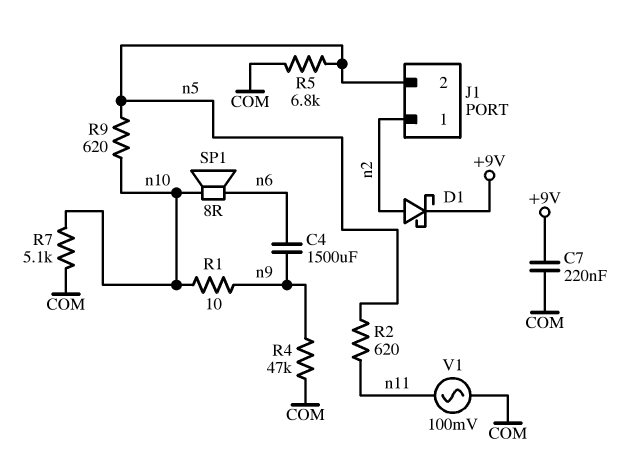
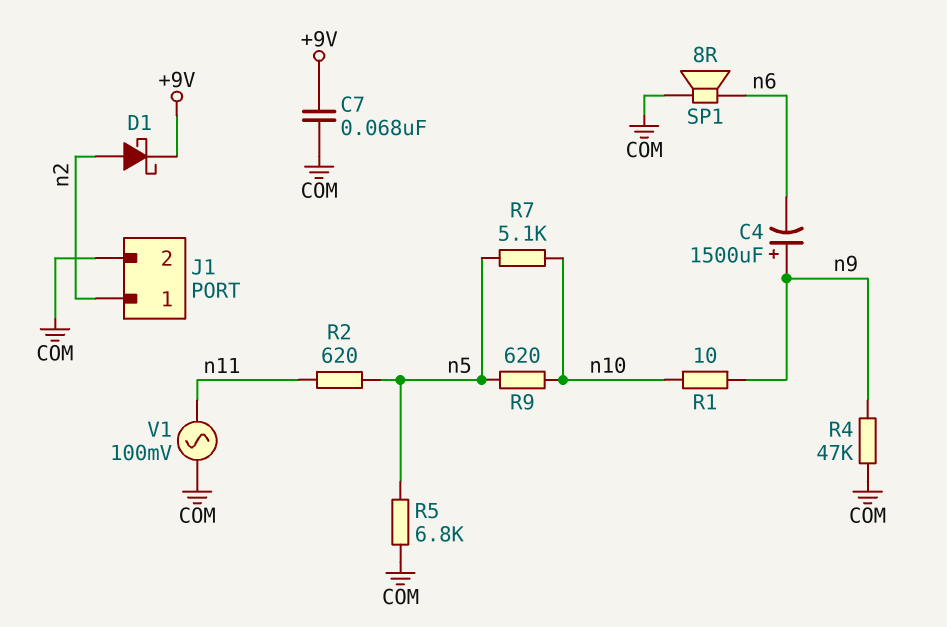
C4: 1500uF (n6, n9) -> 1500uF (plus n9, minus n6)
C7: 220nF (+9V, COM) -> 68nF (+9V, COM)
J1 pin 2: n5 -> COM
R7: 5.1k (COM, n10) -> 5.1k (n5, n10)
SP1: speaker 8R (n6, n10) -> speaker 8R (COM, n6)

